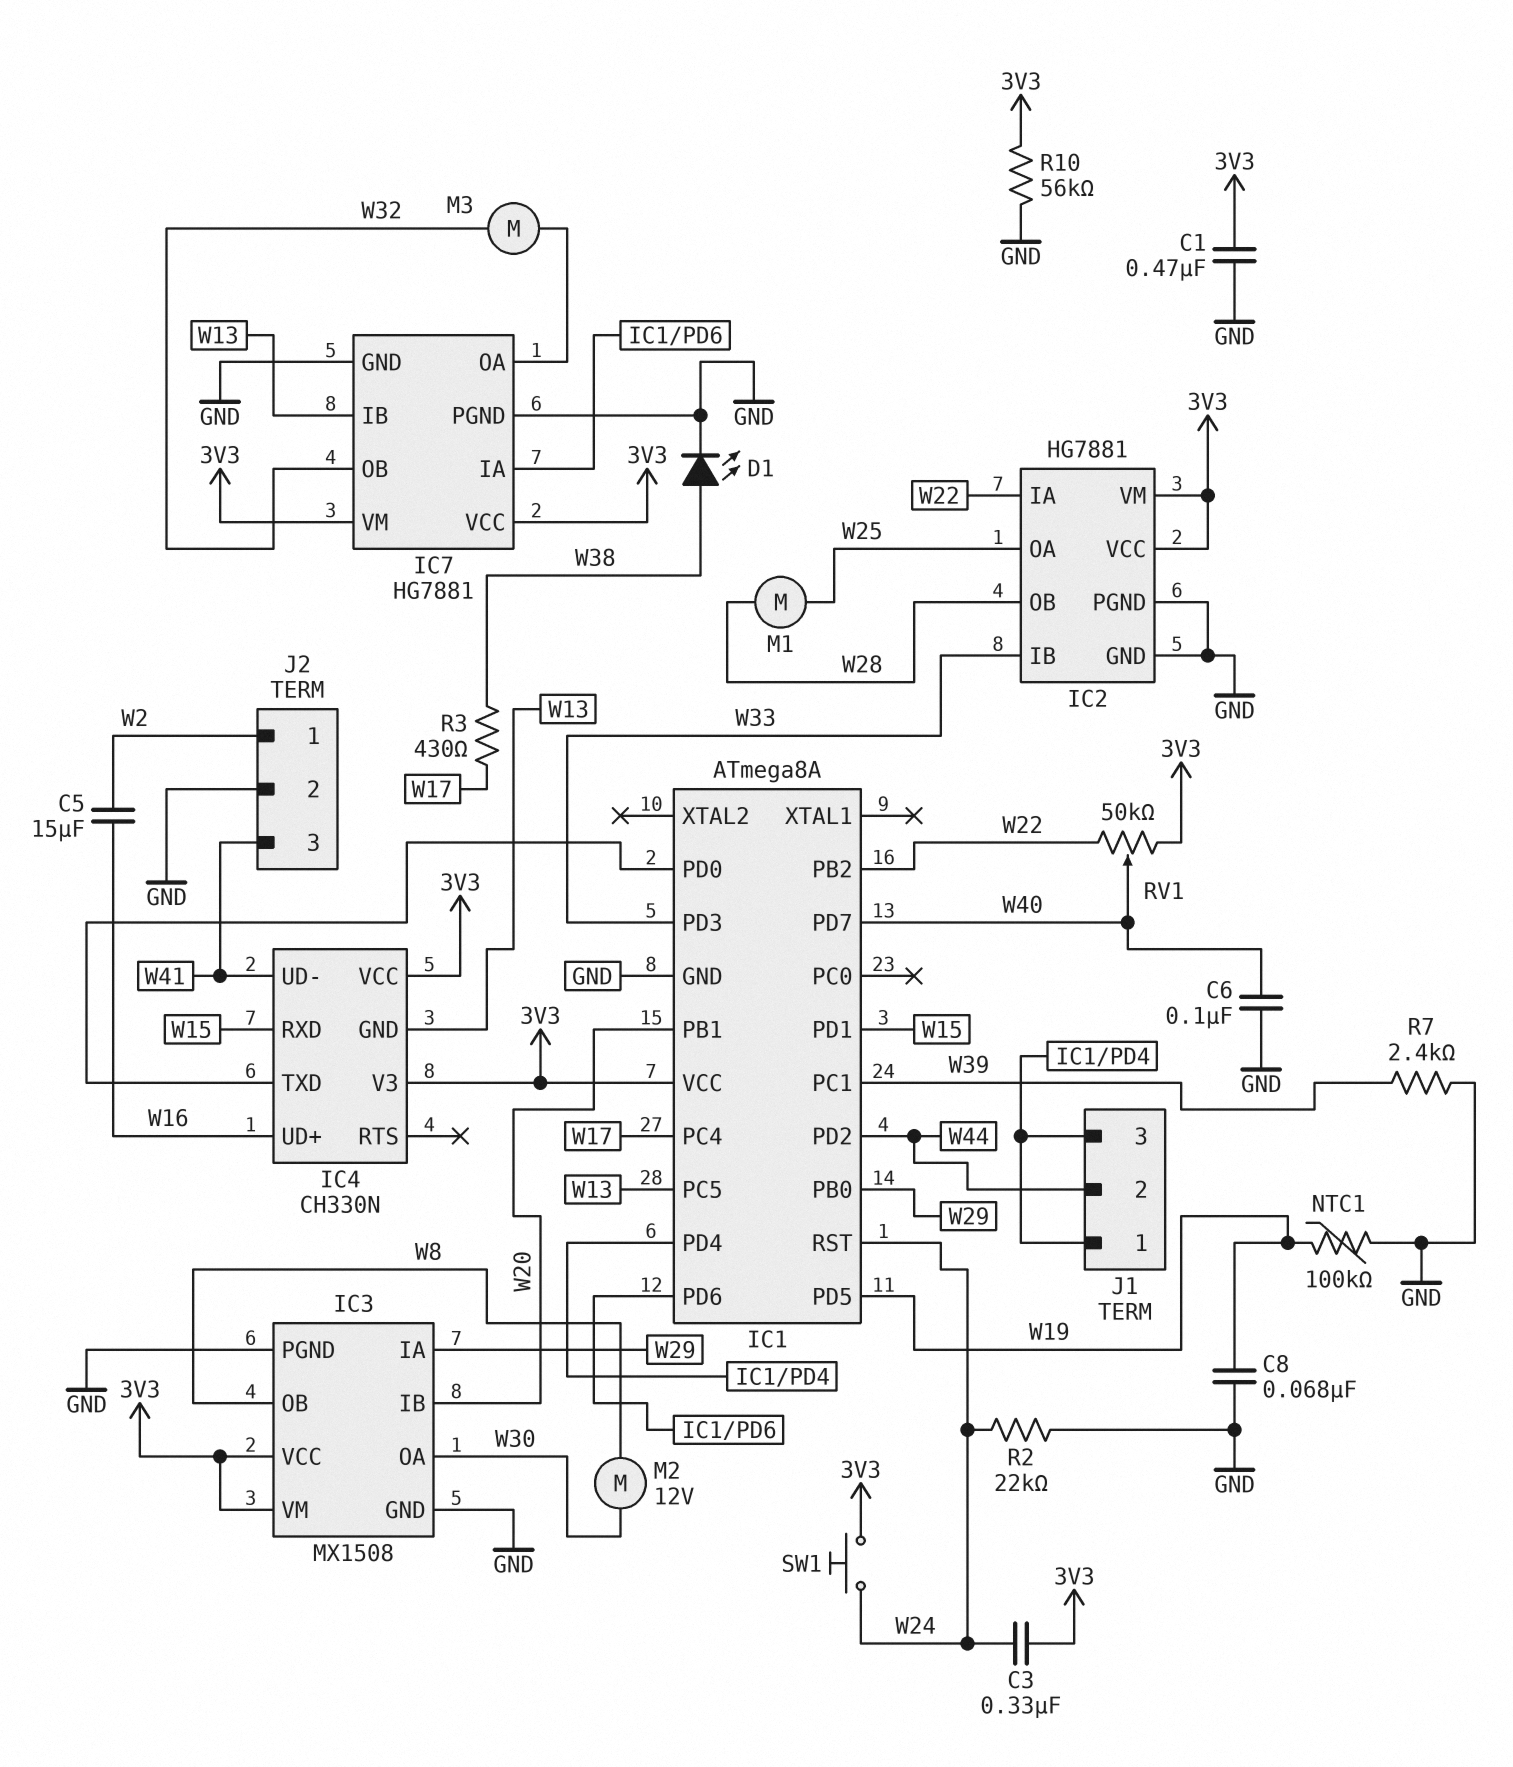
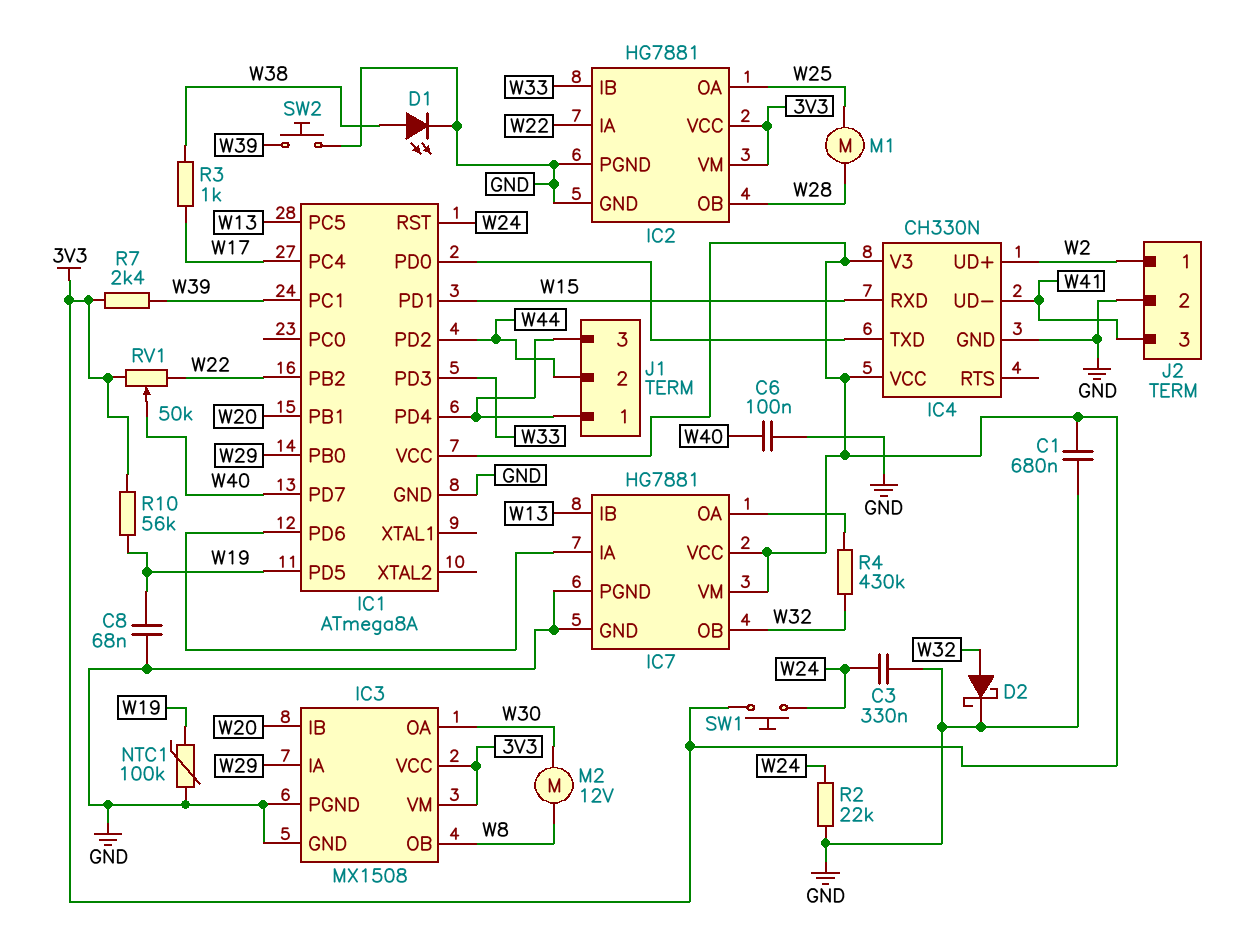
C1: 470nF (3V3, GND) -> 680nF (3V3, GND)
C3: 330nF (3V3, W24) -> 330nF (GND, W24)
C5: 15uF (W2, W16) -> none
D2: none -> schottky (A W32, K GND)
IC4 pin GND: W13 -> GND
IC4 pin UD+: W16 -> W2
M3: motor (IC7/OA, W32) -> none
R3: 430 (W17, W38) -> 1k (W17, W38)
R4: none -> 430k (IC7/OA, W32)
R7: 2.4k (GND, W39) -> 2.4k (3V3, W39)
R10: 56k (3V3, GND) -> 56k (3V3, W19)
SW2: none -> button (GND, W39)

